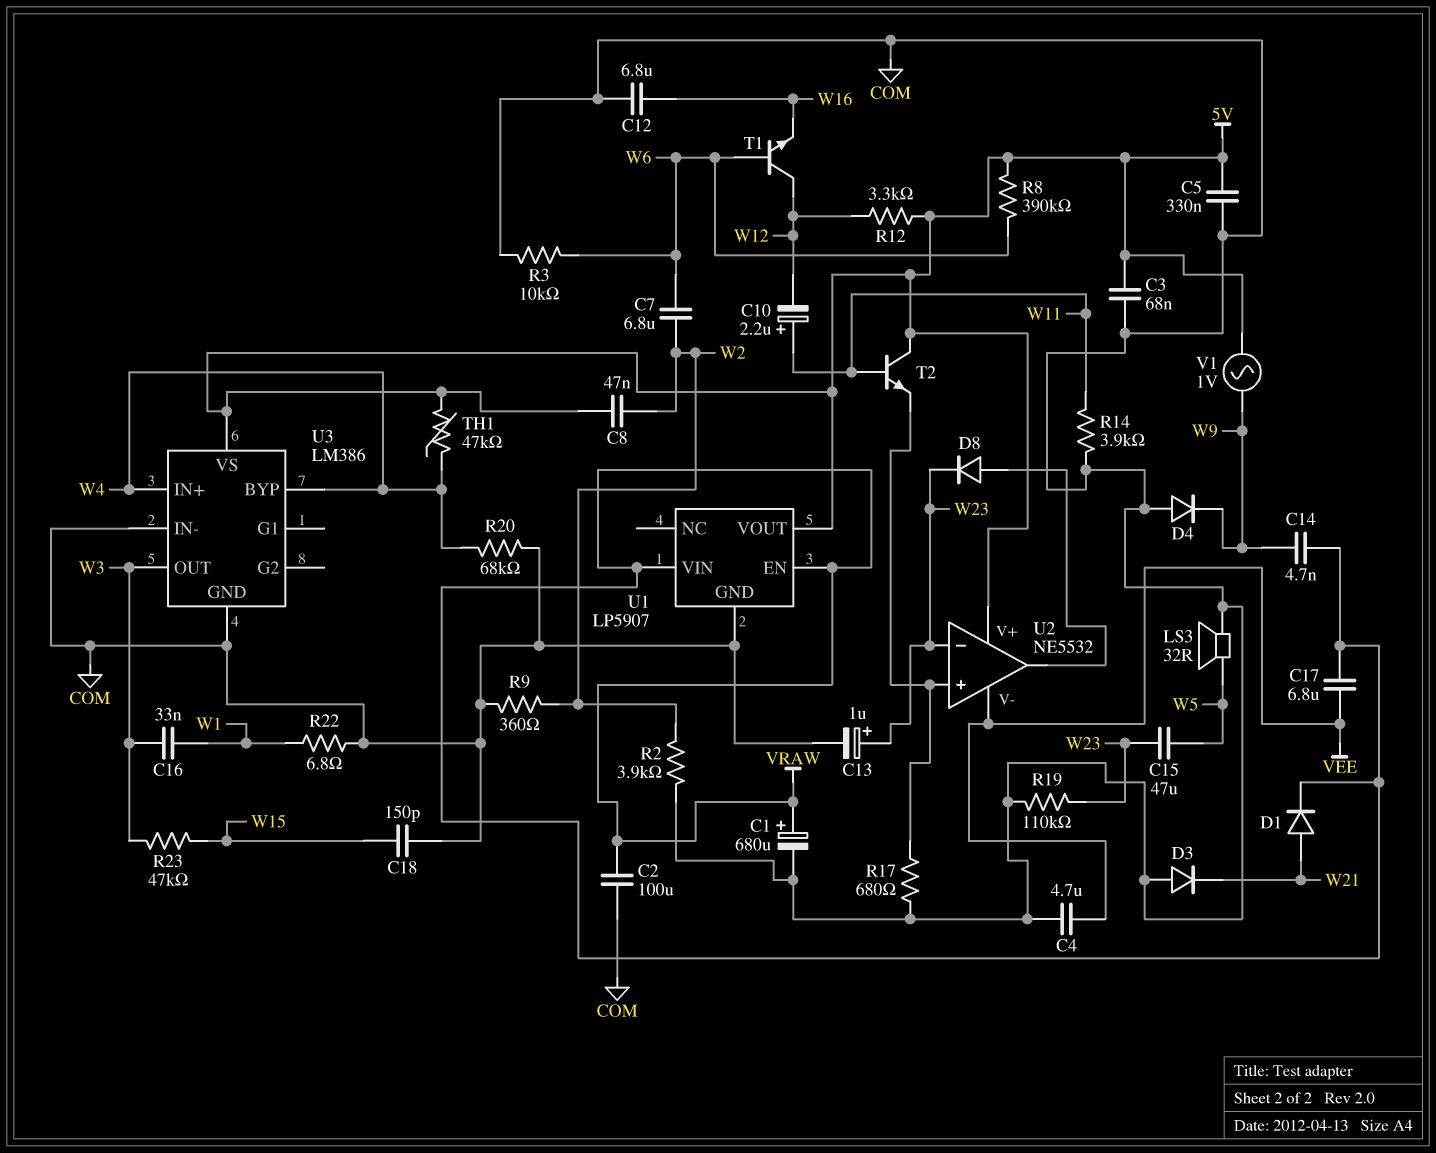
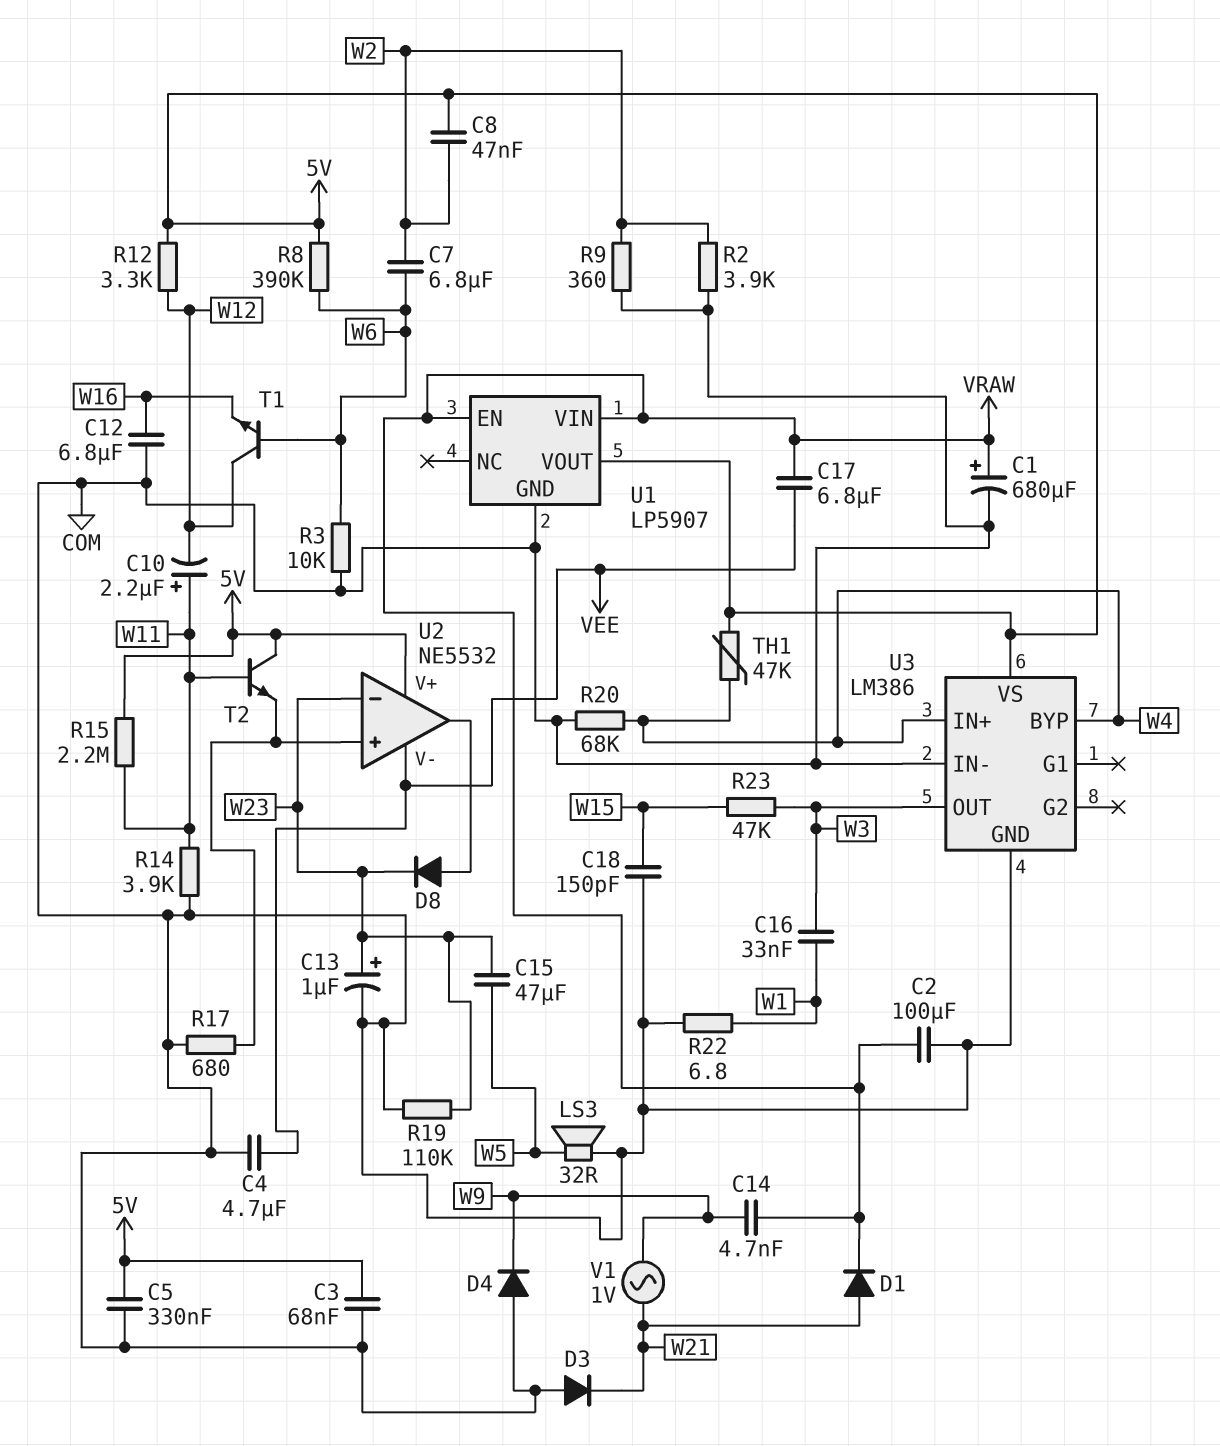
R15: none -> 2.2M (5V, W11)
V1: AC 1V (5V, W9) -> AC 1V (W9, W21)

